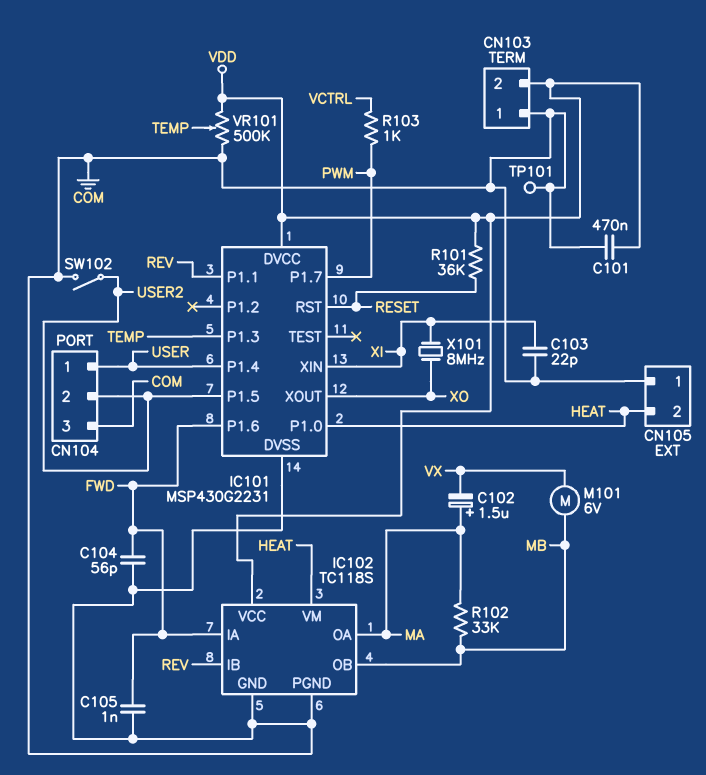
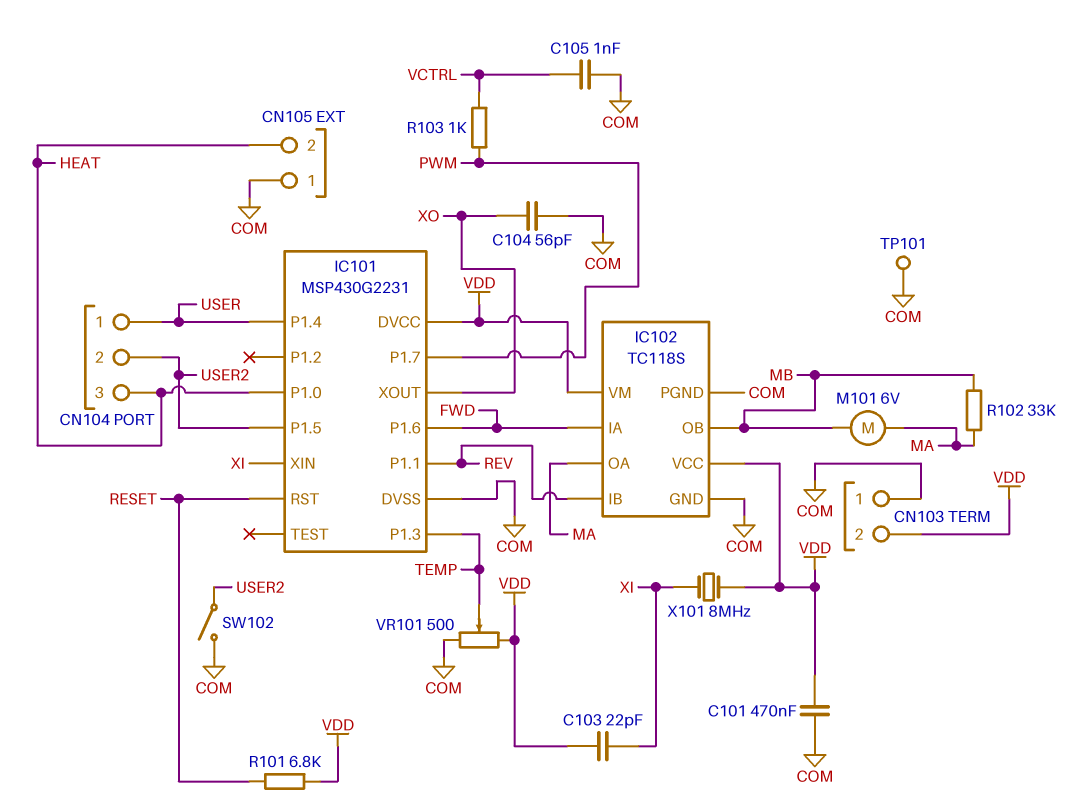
C102: 1.5uF (plus MA, minus VX) -> none
C103: 22pF (COM, XI) -> 22pF (VDD, XI)
C104: 56pF (COM, FWD) -> 56pF (COM, XO)
C105: 1nF (COM, FWD) -> 1nF (COM, VCTRL)
CN104 pin 3: COM -> HEAT
IC102 pin VM: HEAT -> VDD
M101: motor 6V (MB, VX) -> motor 6V (MA, MB)
R101: 36k (RESET, VDD) -> 6.8k (RESET, VDD)
VR101: 500k (COM, VDD, wiper TEMP) -> 500 (COM, VDD, wiper TEMP)
X101: 8MHz (XI, XO) -> 8MHz (VDD, XI)

